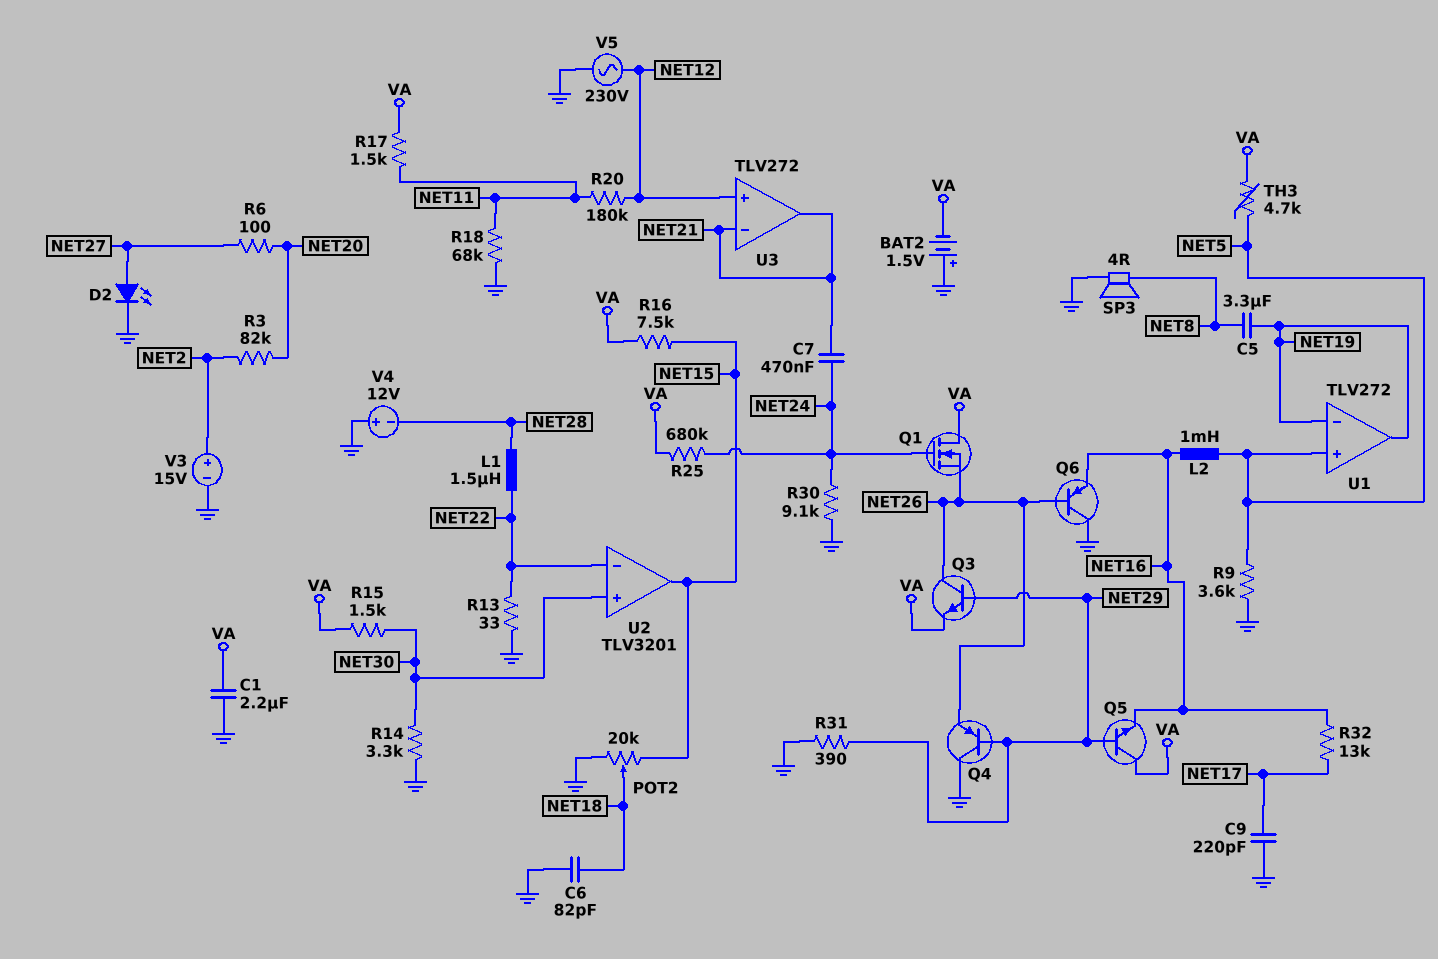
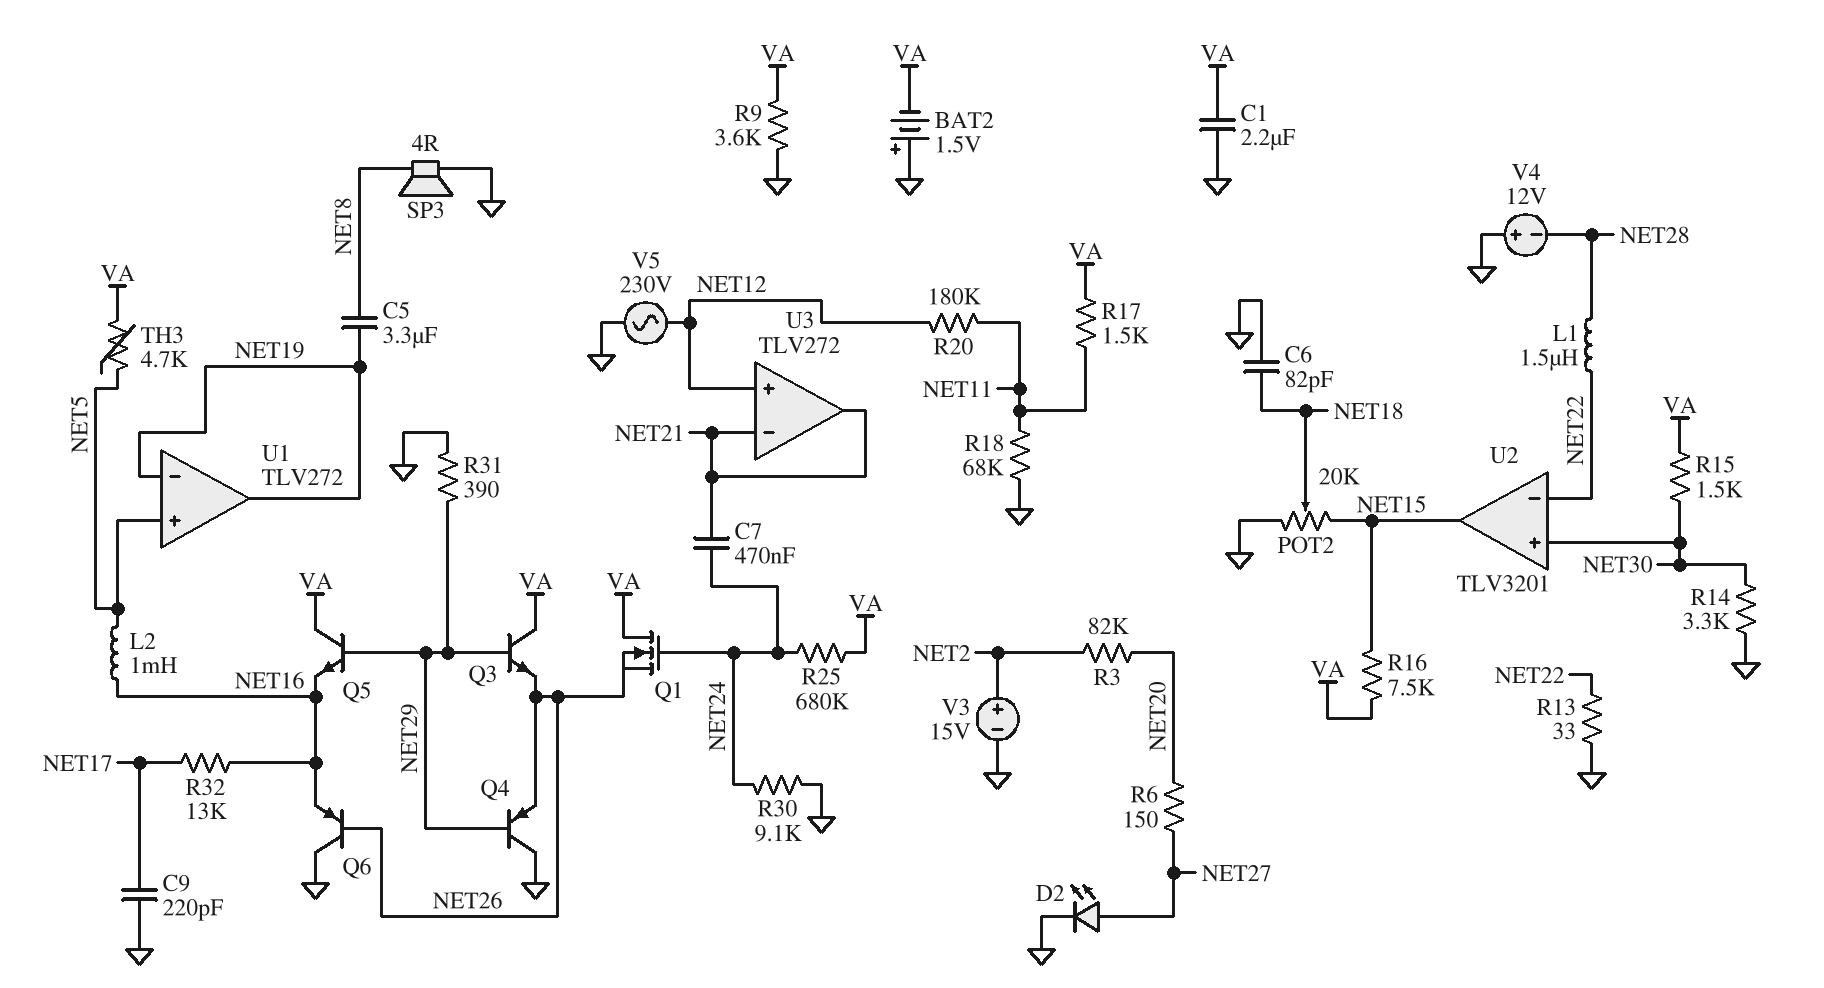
Q3: NPN (B NET29, C NET26, E VA) -> NPN (B NET29, C VA, E NET26)
R6: 100 (NET20, NET27) -> 150 (NET20, NET27)
R9: 3.6k (GND, NET5) -> 3.6k (GND, VA)

